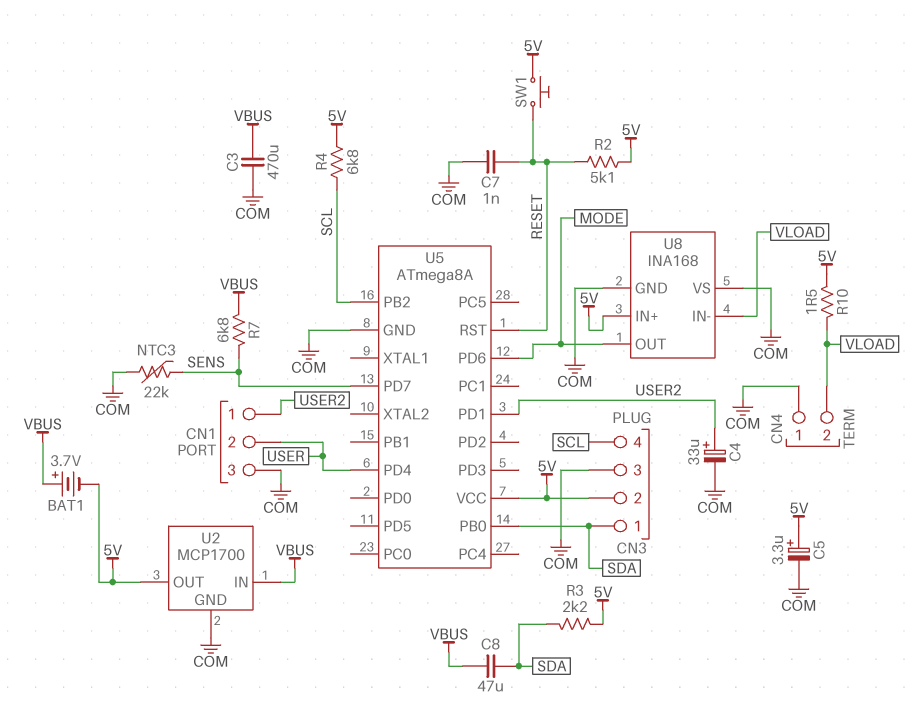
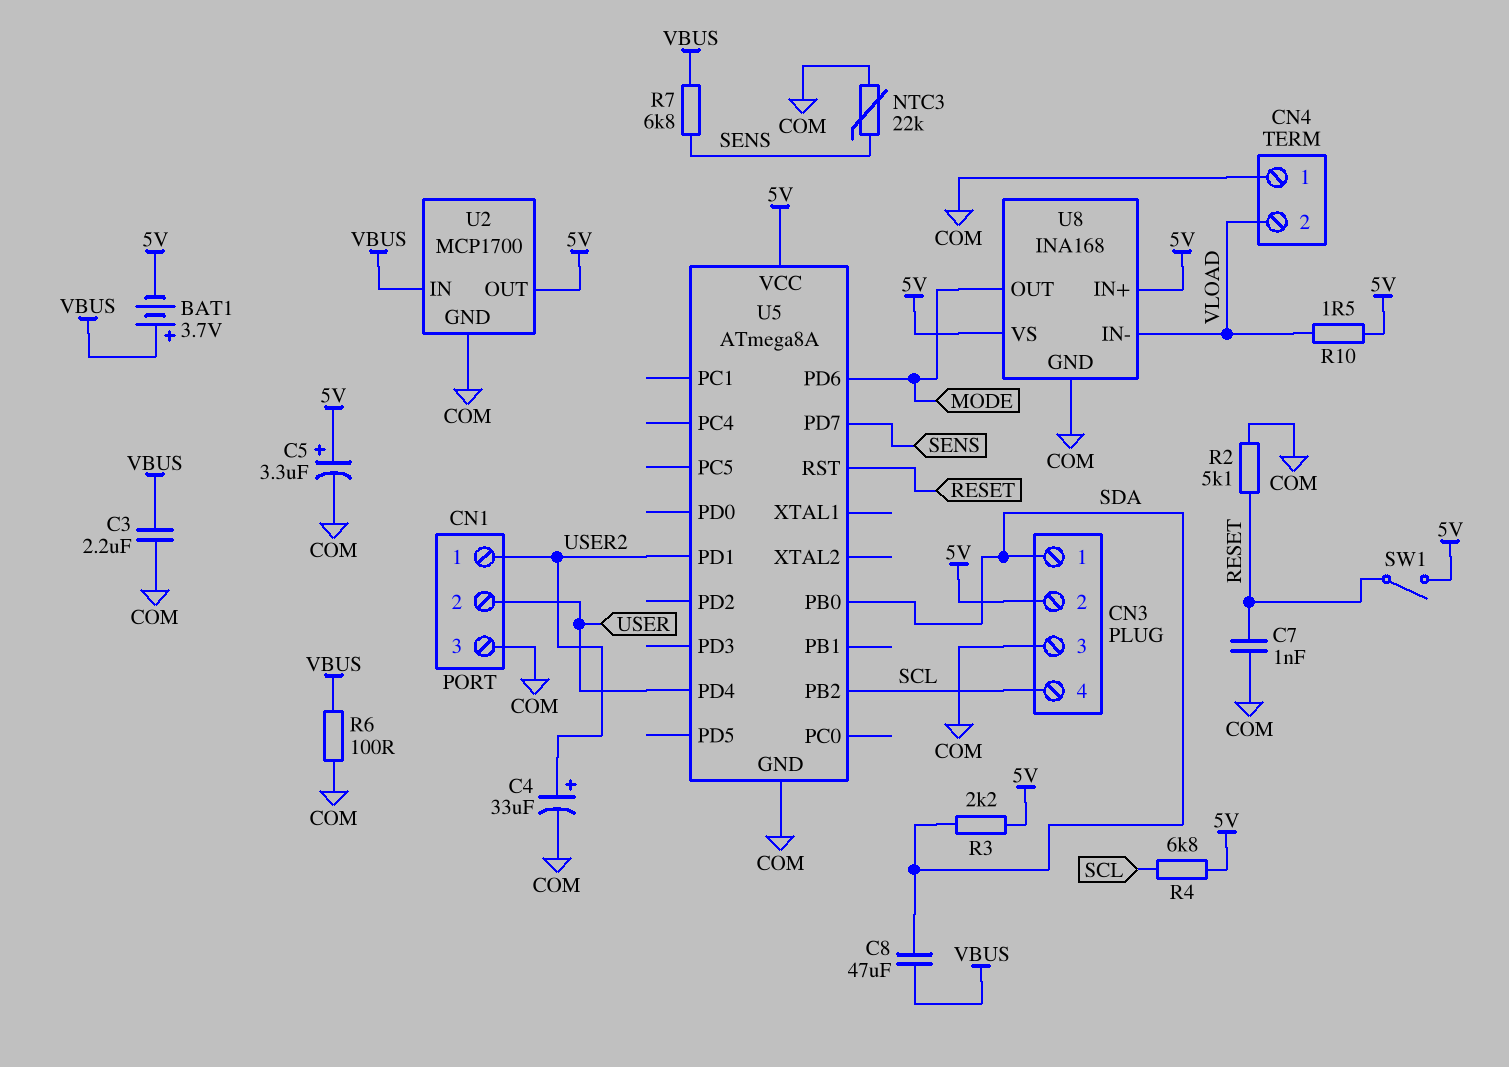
C3: 470uF (COM, VBUS) -> 2.2uF (COM, VBUS)
R2: 5.1k (5V, RESET) -> 5.1k (COM, RESET)
R6: none -> 100 (COM, VBUS)
SW1: button (5V, RESET) -> switch (5V, RESET)
U8 pin VS: COM -> 5V

